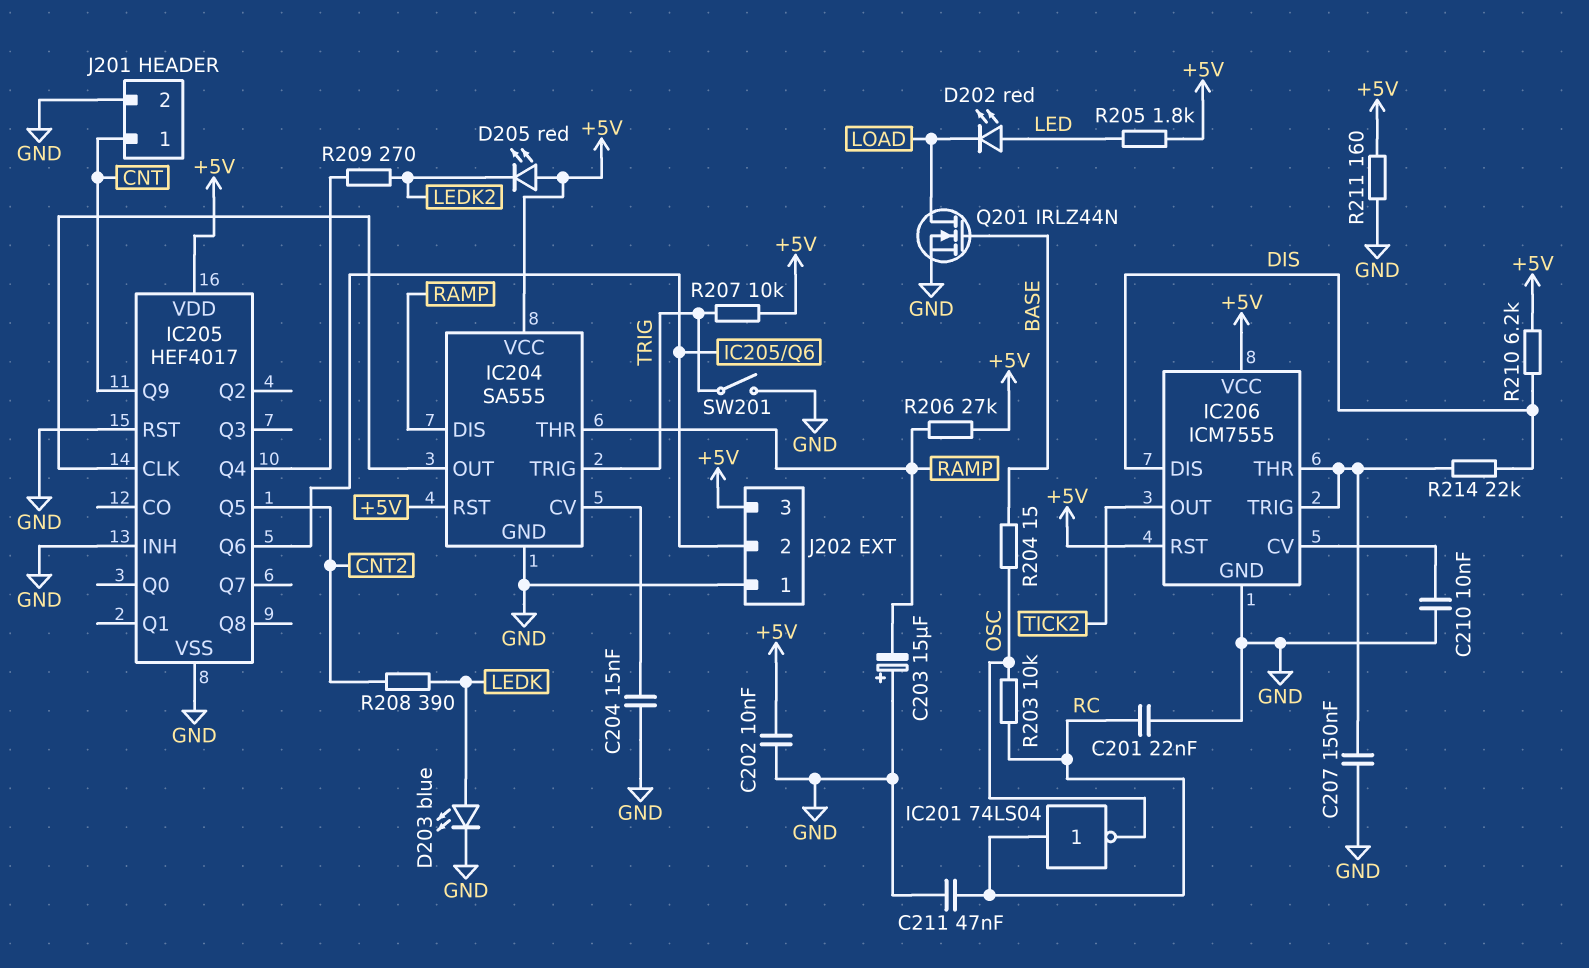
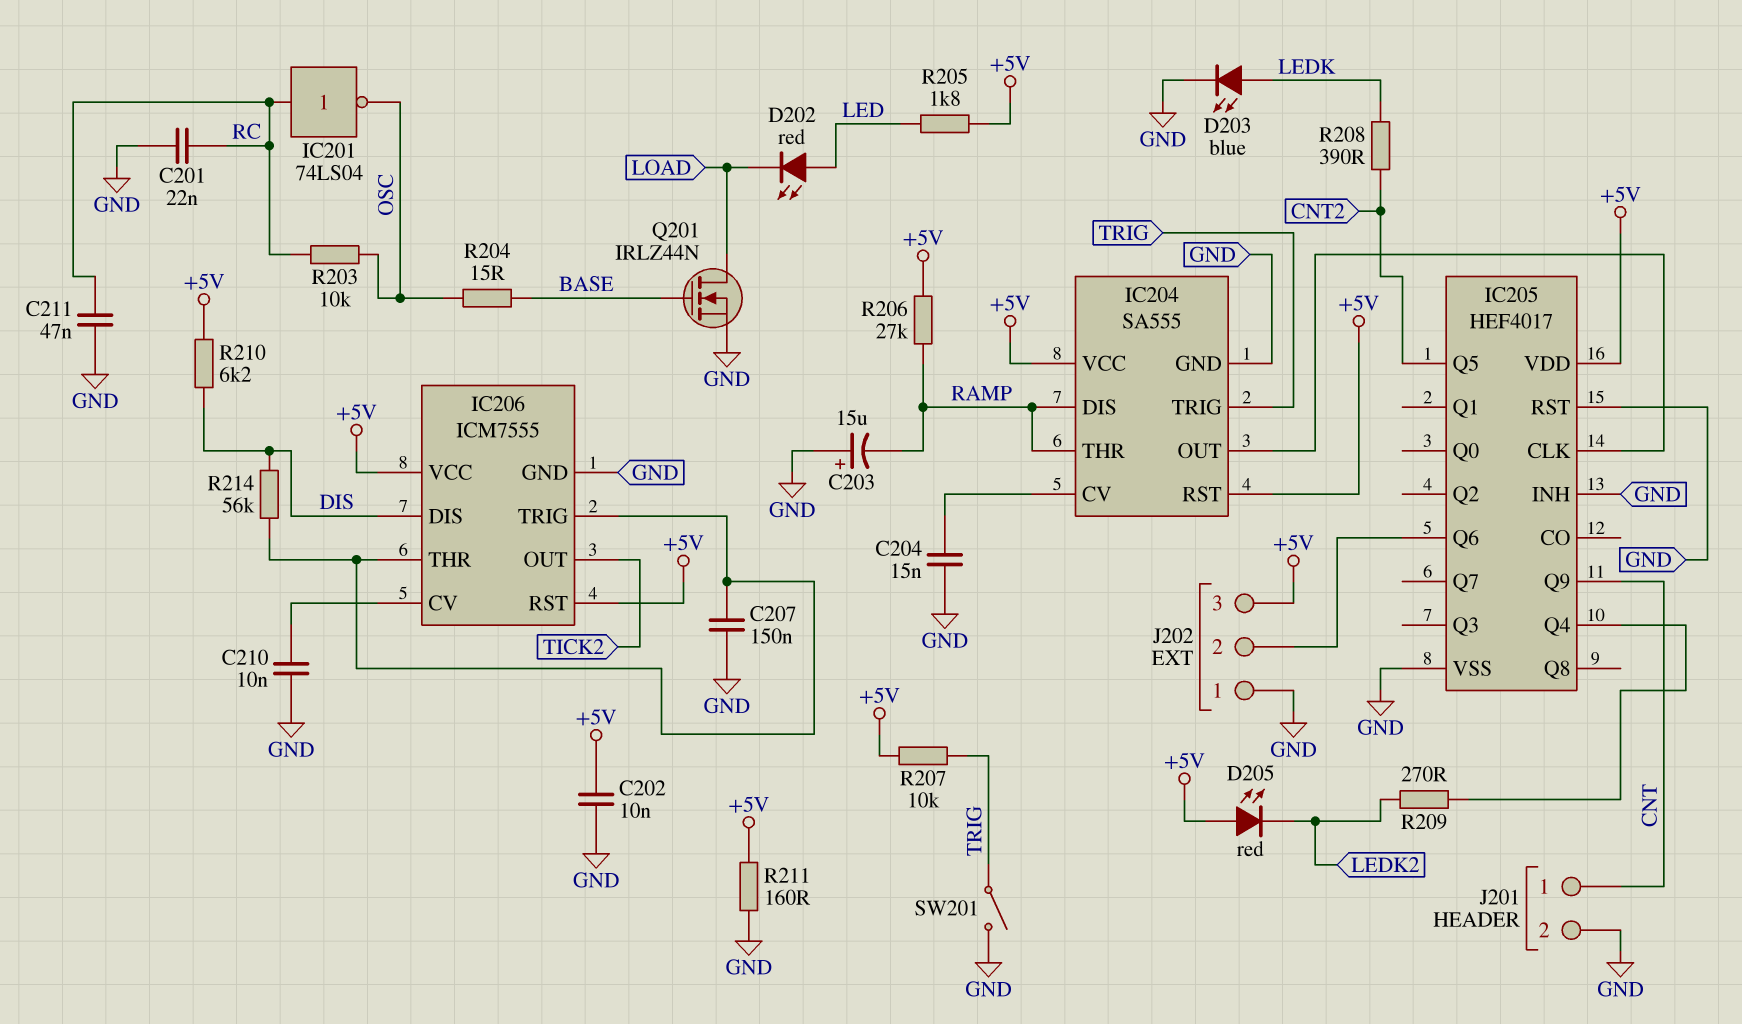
R214: 22k (DIS, IC206/THR) -> 56k (DIS, IC206/THR)

